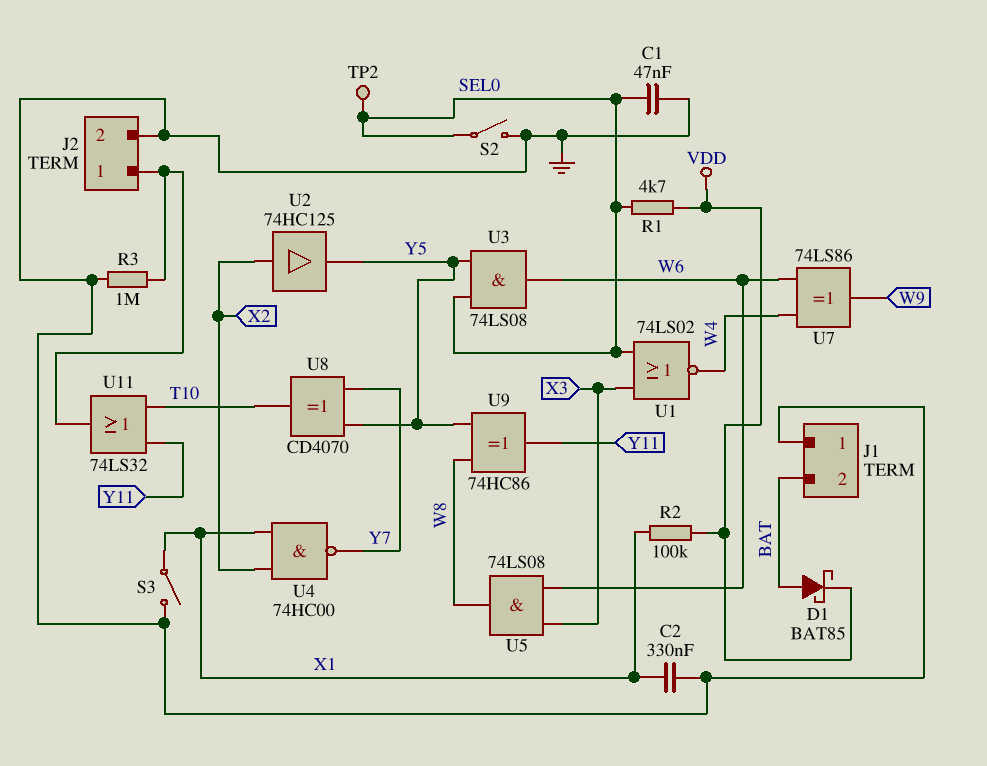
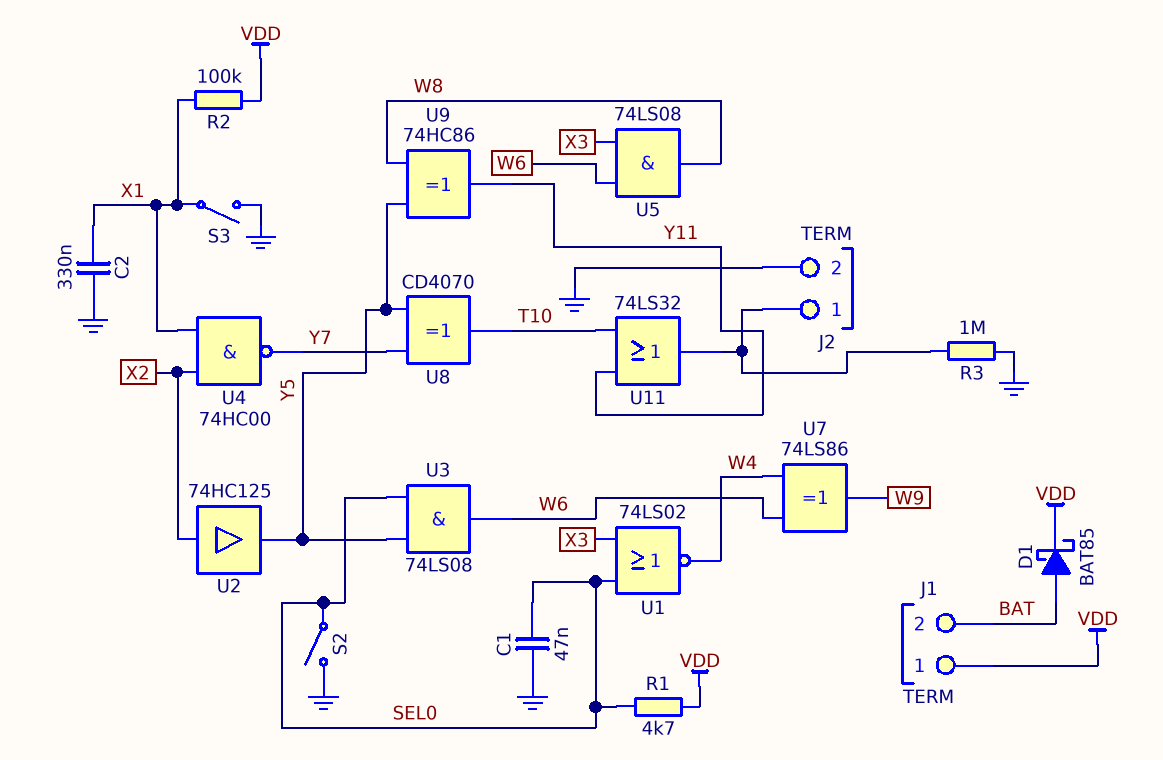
J1 pin 1: GND -> VDD
TP2: test point (SEL0) -> none

